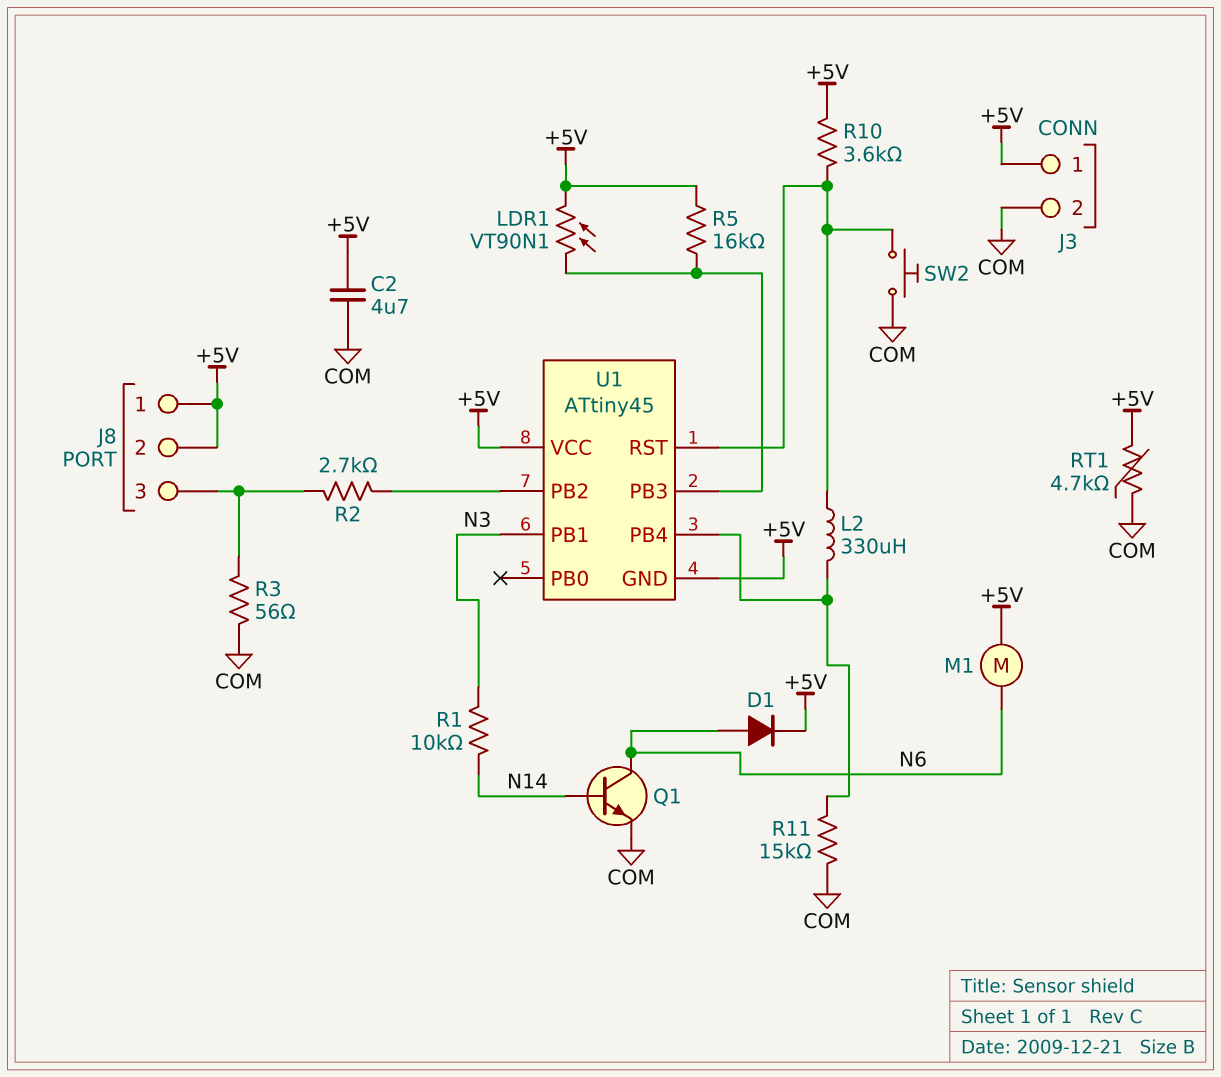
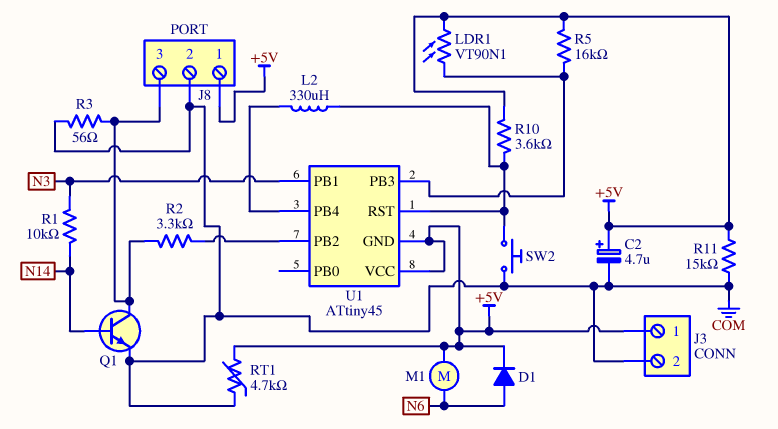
C2: 4.7uF (+5V, COM) -> 4.7uF (plus +5V, minus COM)
J8 pin 2: +5V -> COM
Q1: NPN (B N14, C N6, E COM) -> NPN (B N14, C J8/3, E COM)
R2: 2.7k (J8/3, U1/PB2) -> 3.3k (J8/3, U1/PB2)
R11: 15k (COM, U1/PB4) -> 15k (+5V, COM)

